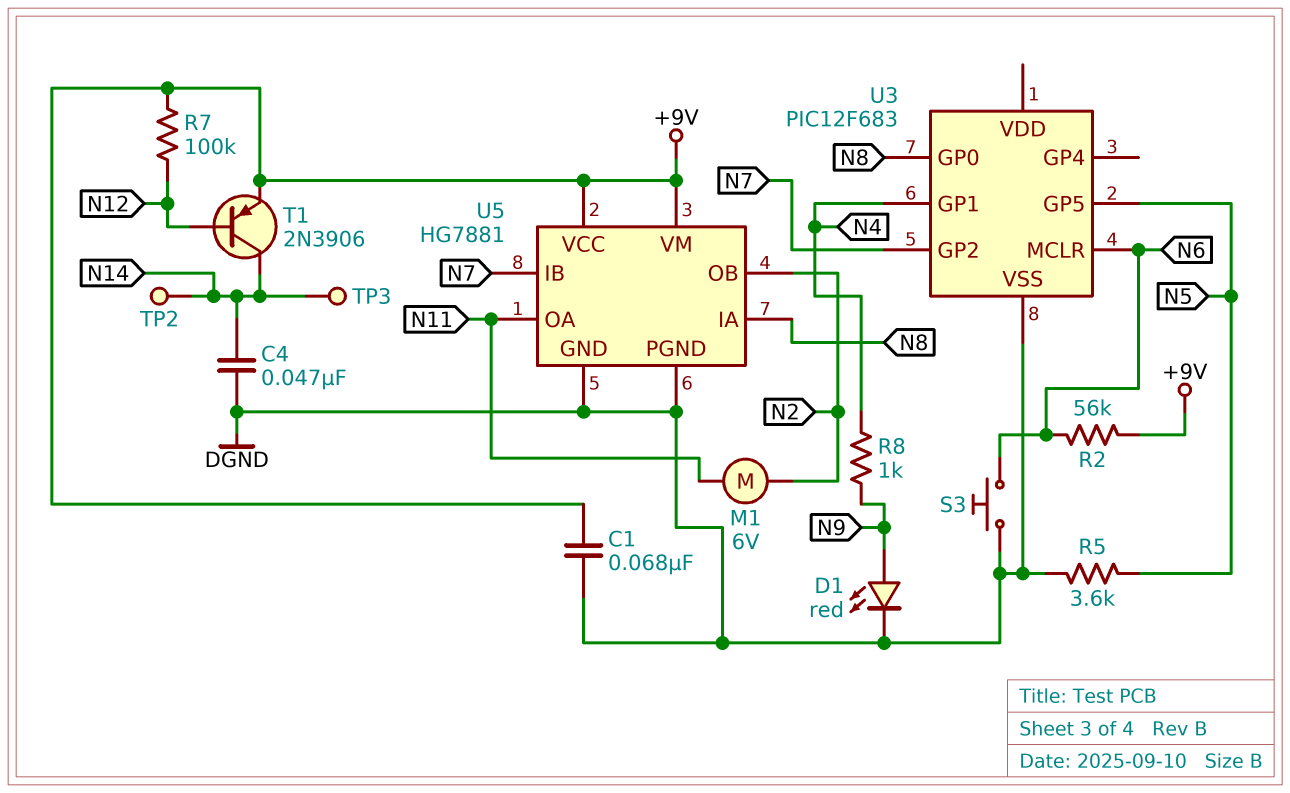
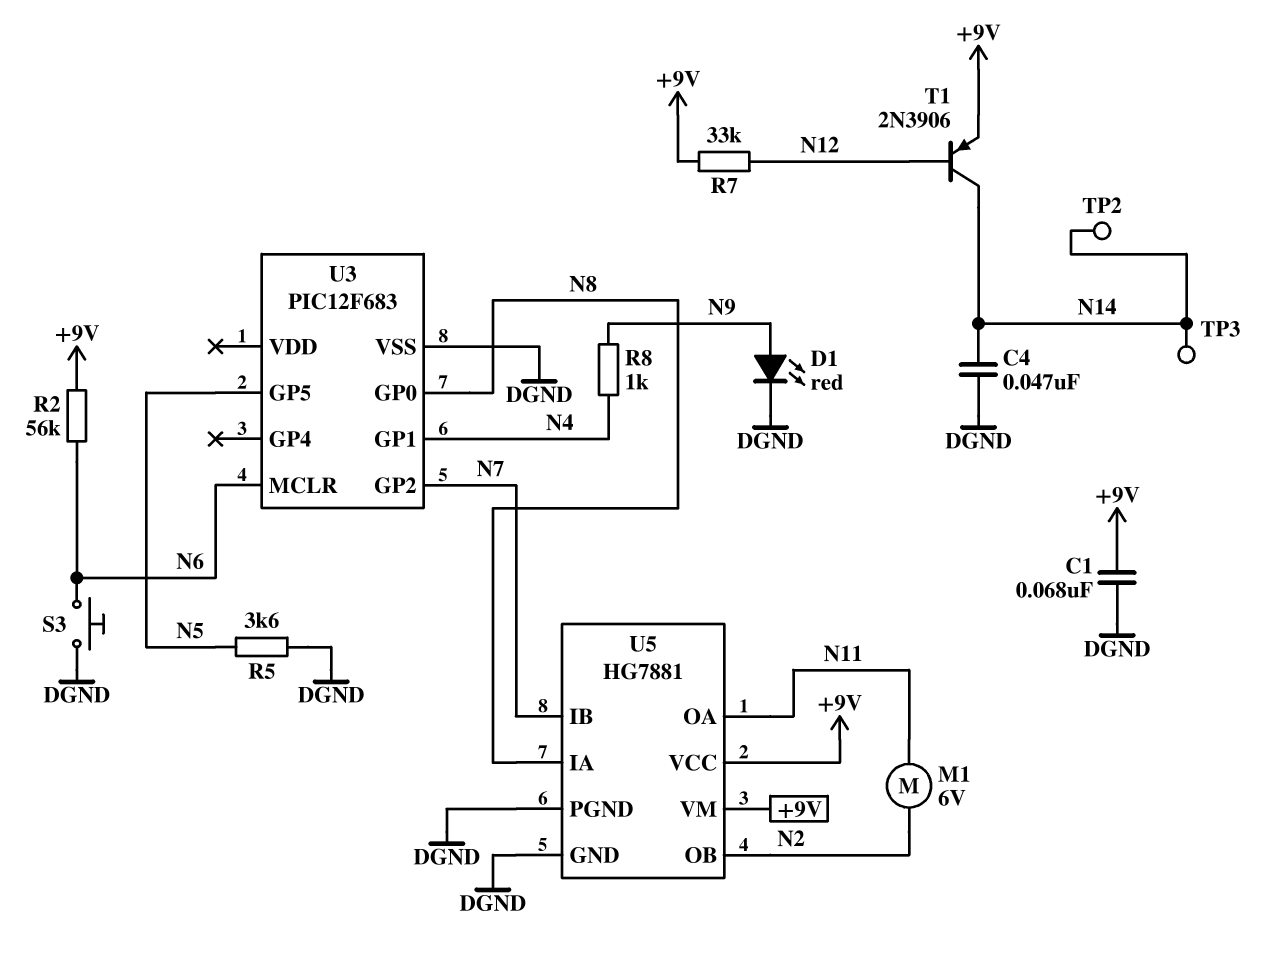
R7: 100k (+9V, N12) -> 33k (+9V, N12)

